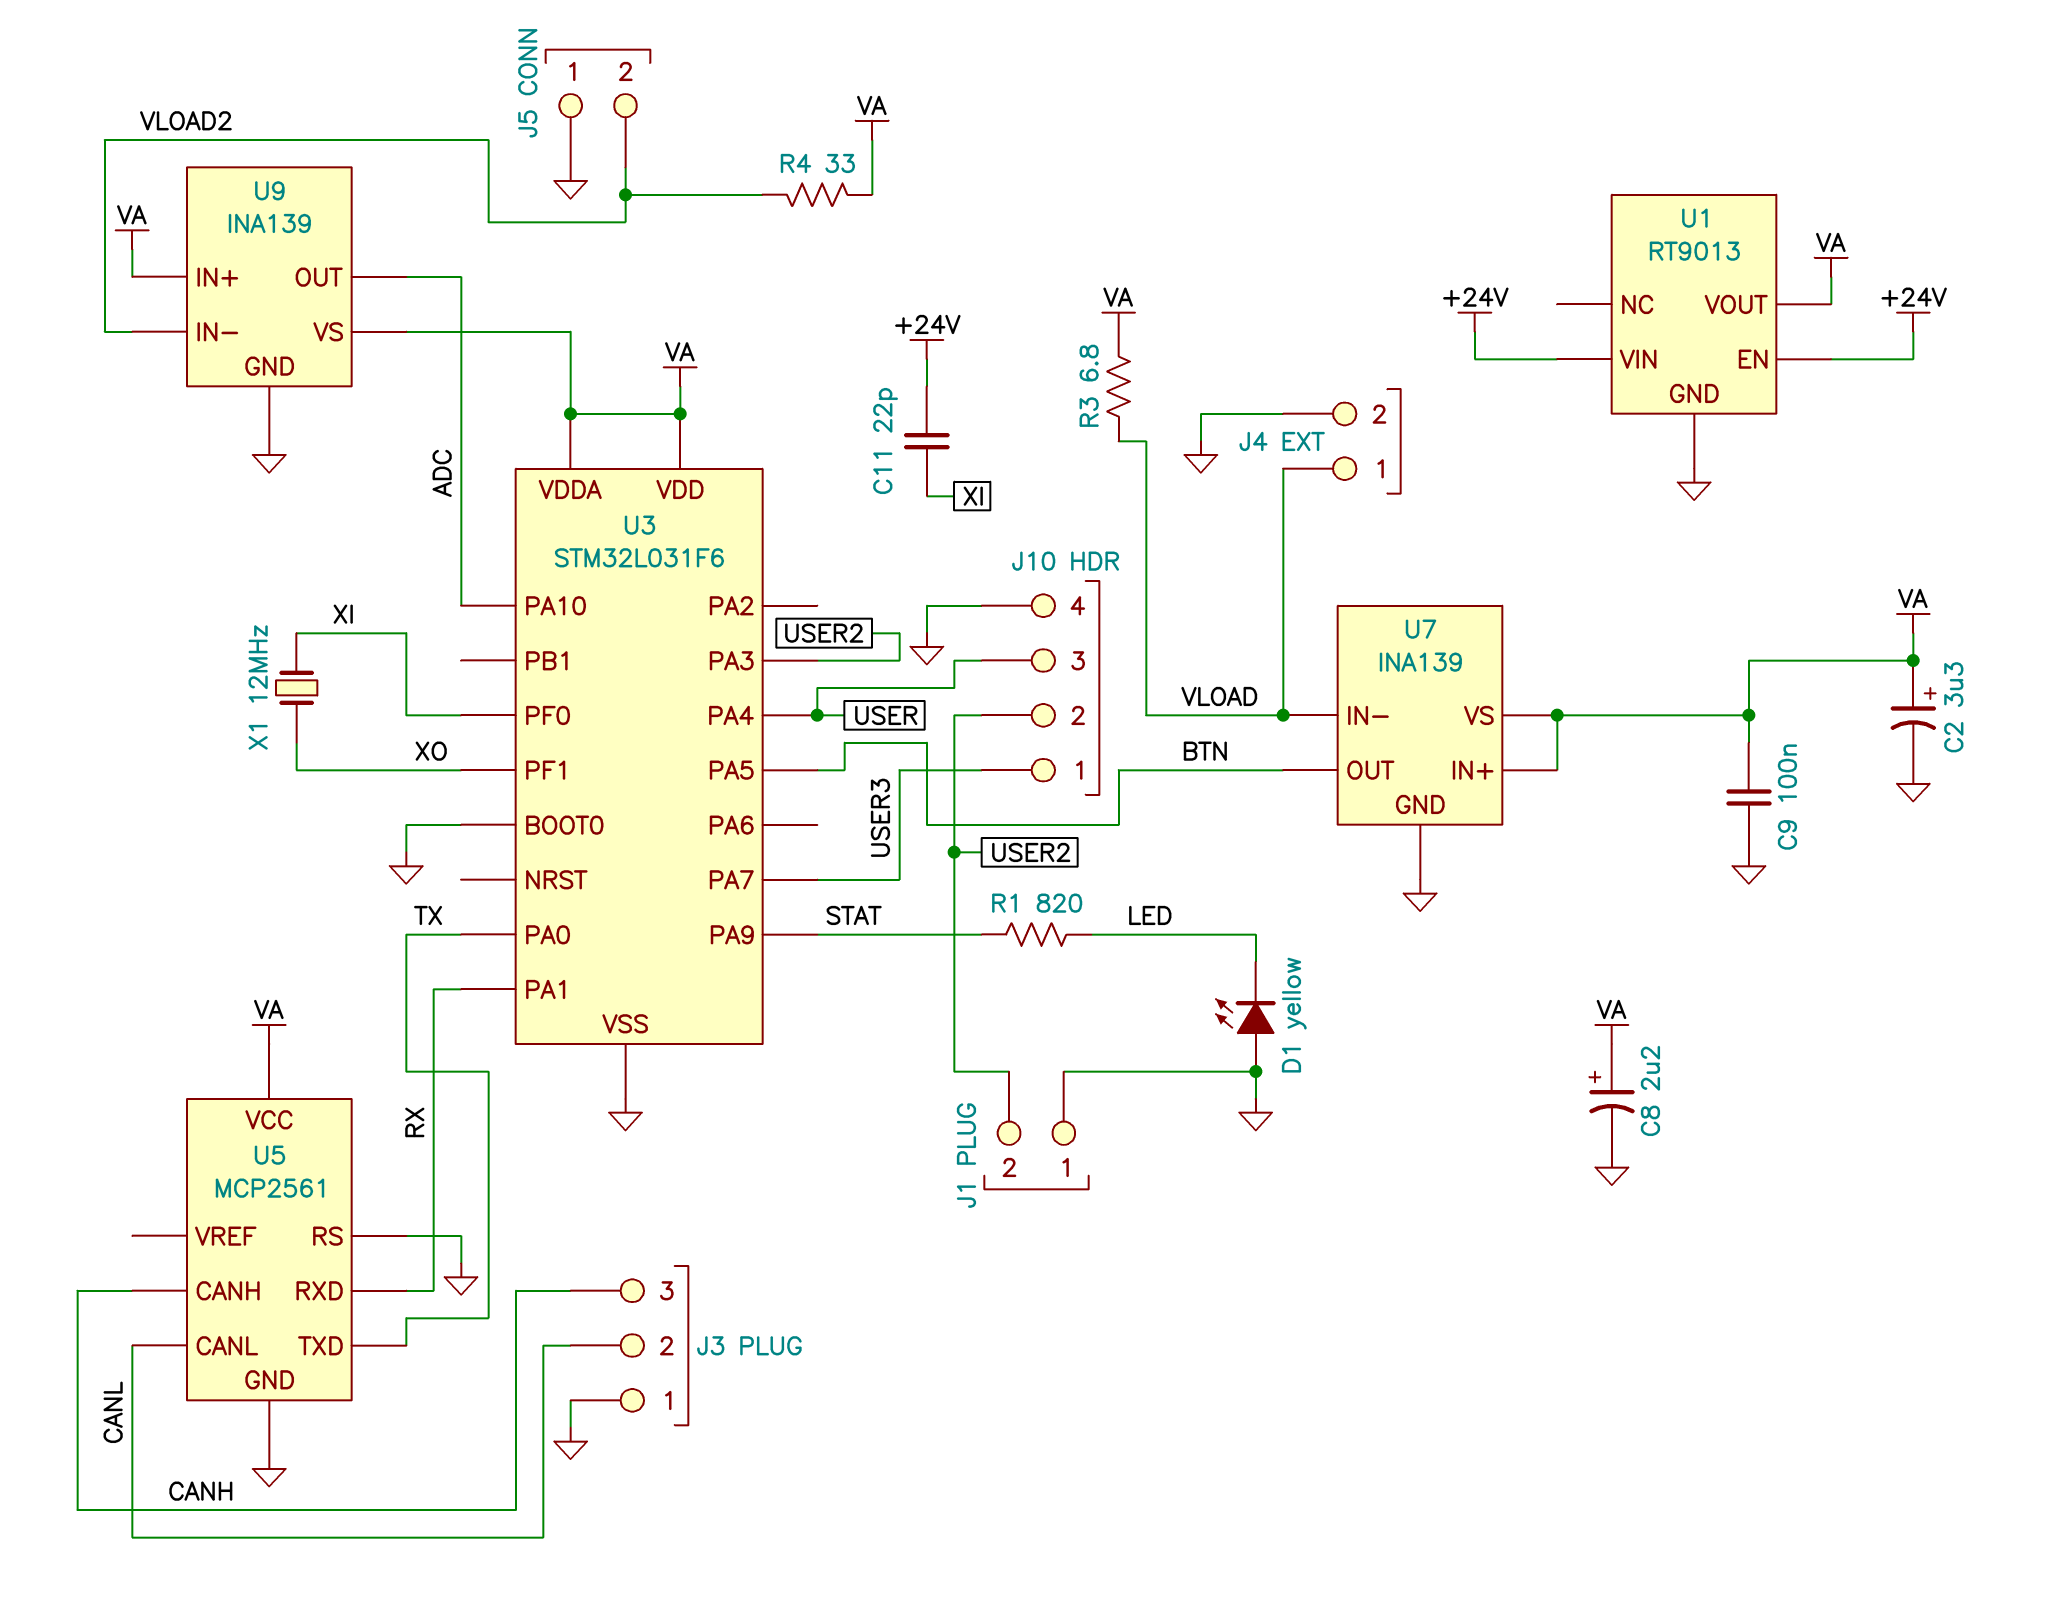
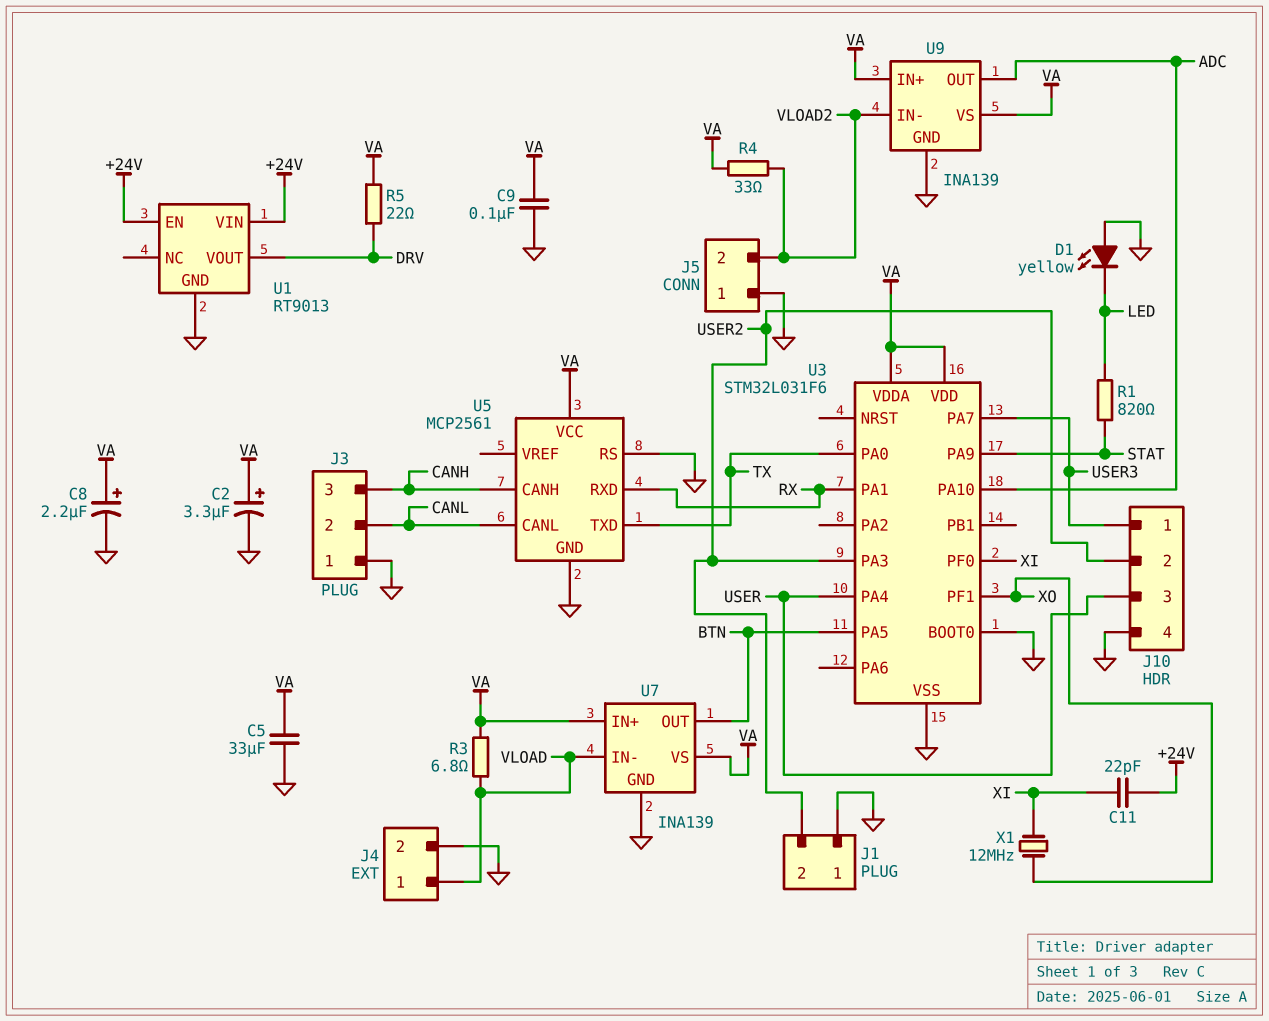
C5: none -> 33uF (GND, VA)
R5: none -> 22 (DRV, VA)
U1 pin VOUT: VA -> DRV

